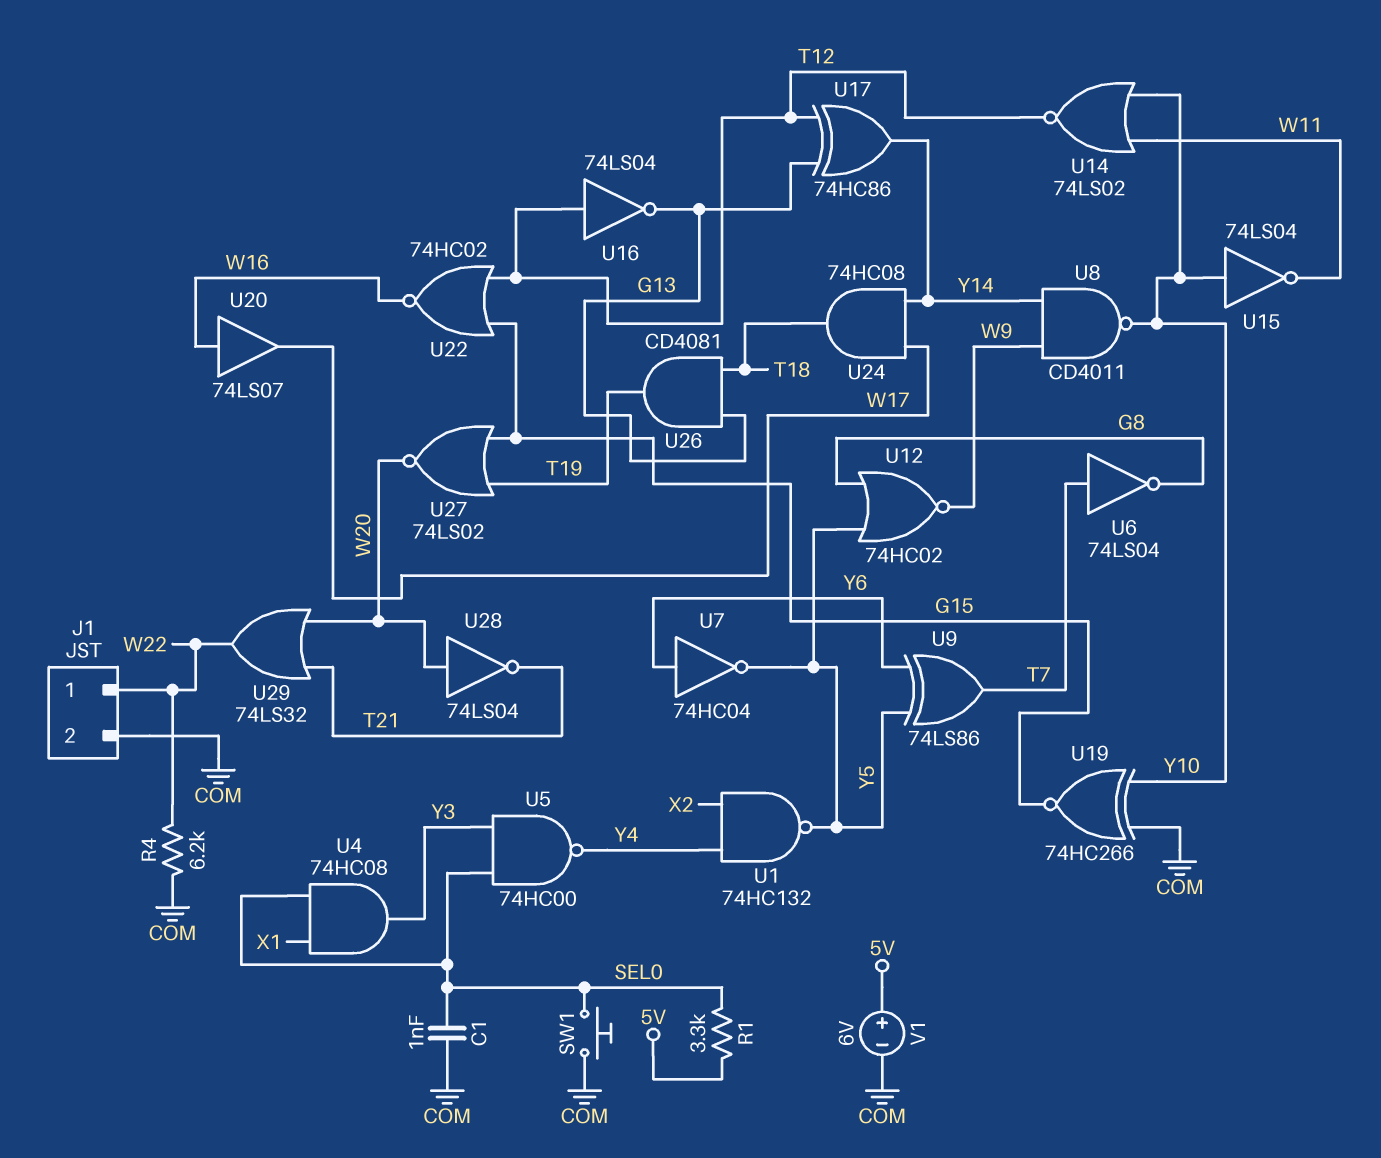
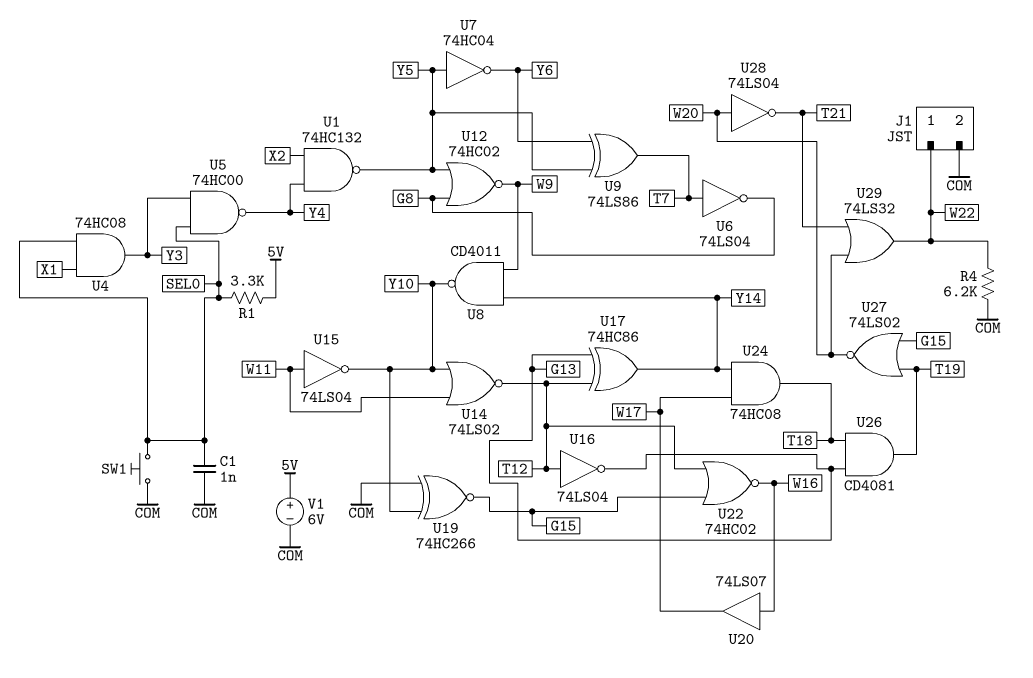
U7: NOT 74HC04 (in Y6, out Y5) -> NOT 74HC04 (in Y5, out Y6)
U15: NOT 74LS04 (in Y10, out W11) -> NOT 74LS04 (in W11, out Y10)

